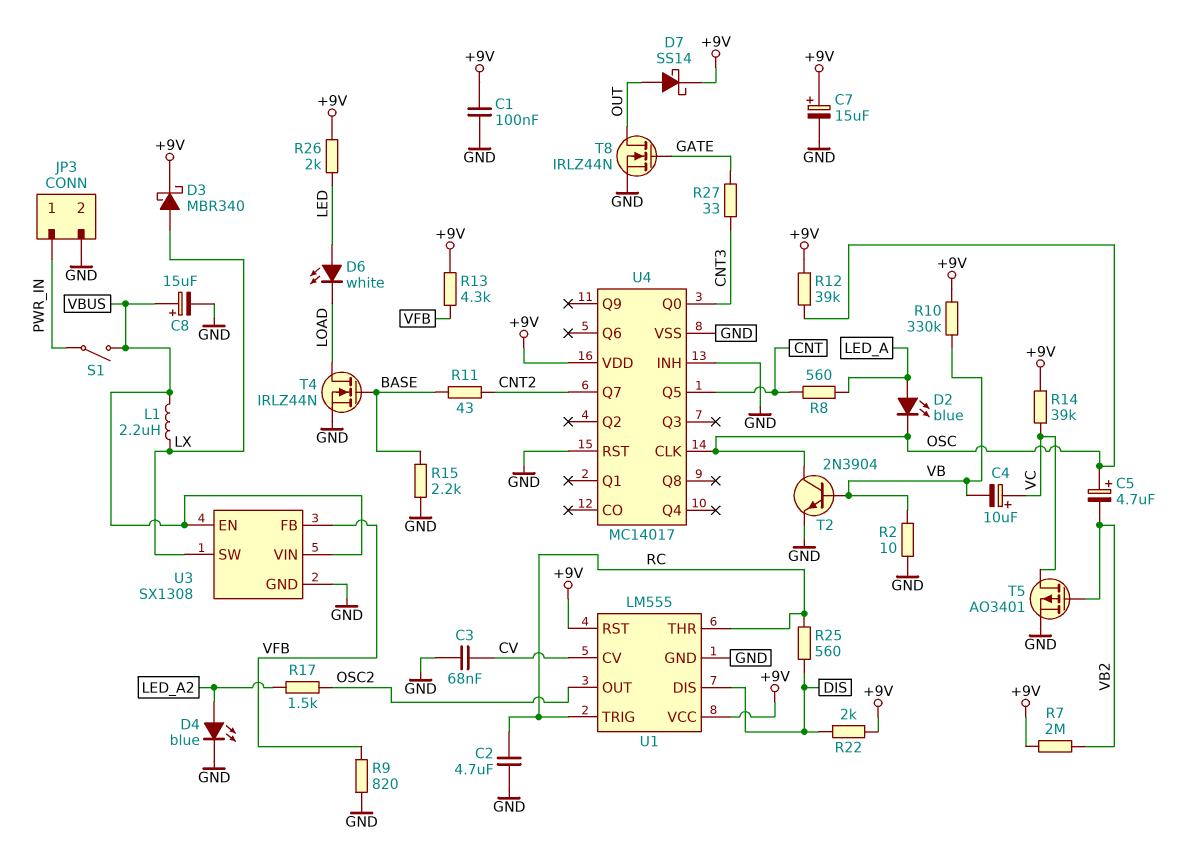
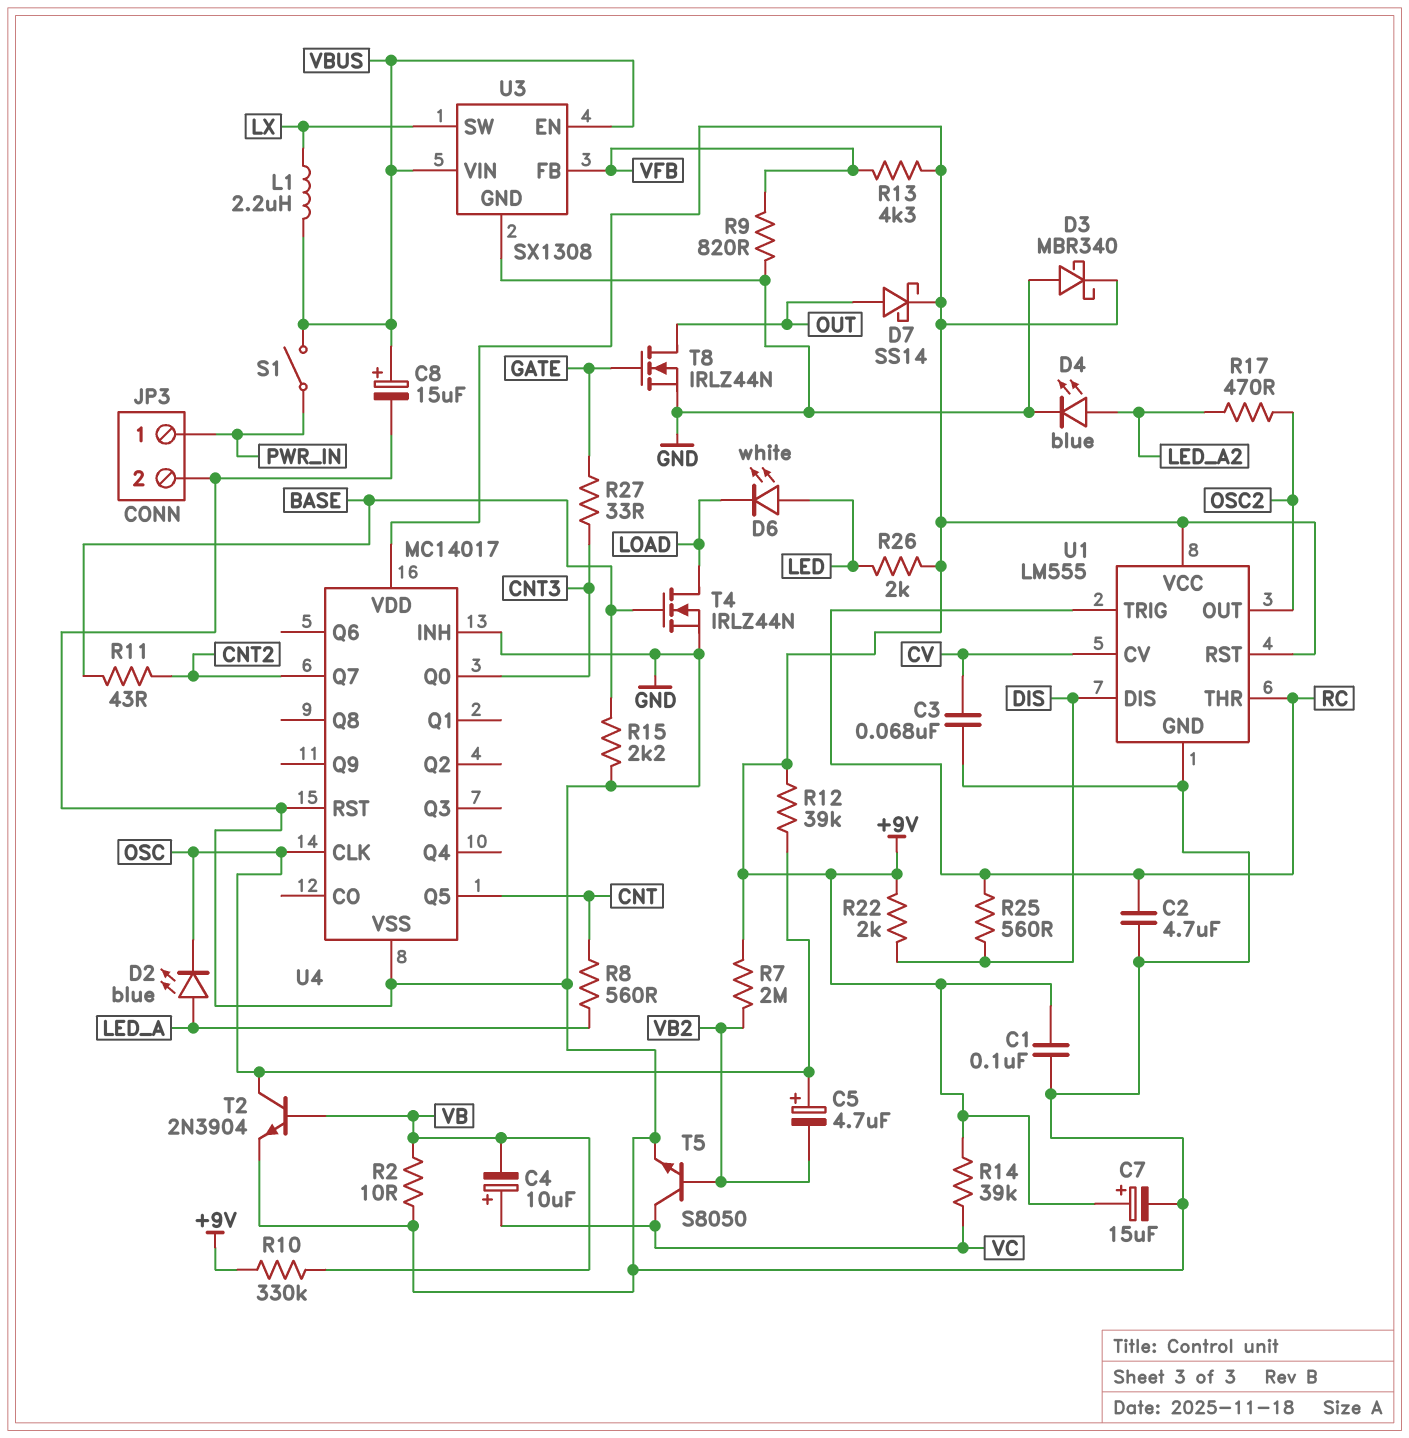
D3: schottky MBR340 (A LX, K +9V) -> schottky MBR340 (A GND, K +9V)
R17: 1.5k (LED_A2, OSC2) -> 470 (LED_A2, OSC2)
T5: PMOS AO3401 (G VB2, D VC, S GND) -> NPN S8050 (B VB2, C VC, E GND)

